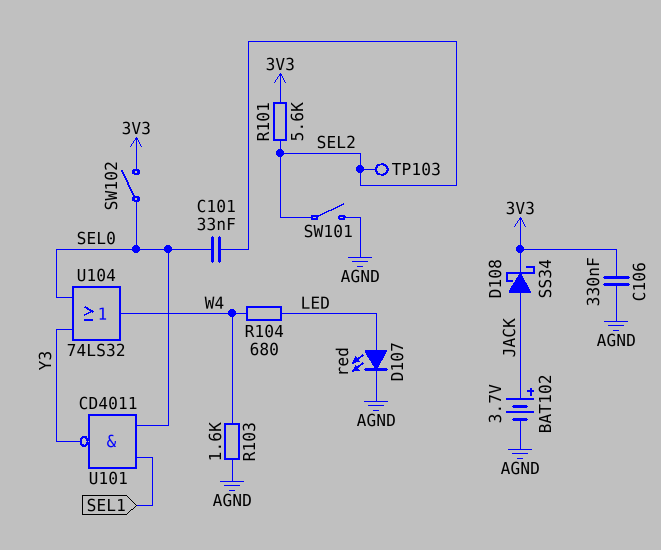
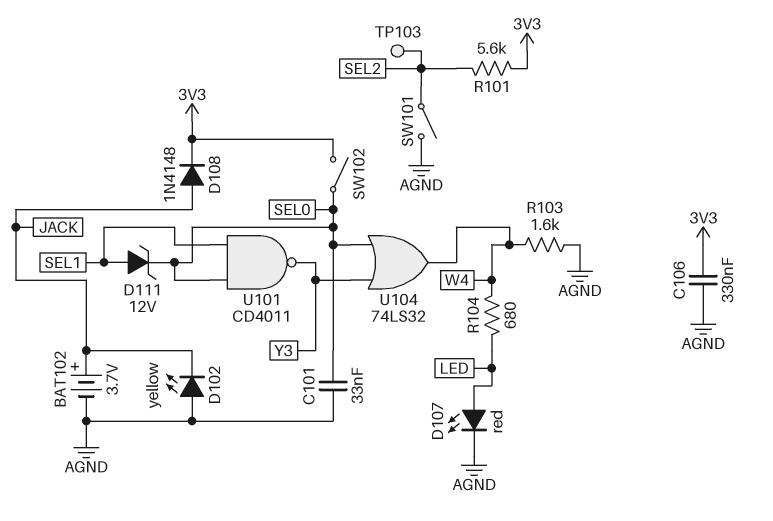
C101: 33nF (SEL0, SEL2) -> 33nF (AGND, SEL0)
D102: none -> LED yellow (A AGND, K JACK)
D108: schottky SS34 (A JACK, K 3V3) -> diode 1N4148 (A JACK, K 3V3)
D111: none -> zener 12V (A SEL1, K SEL0)

